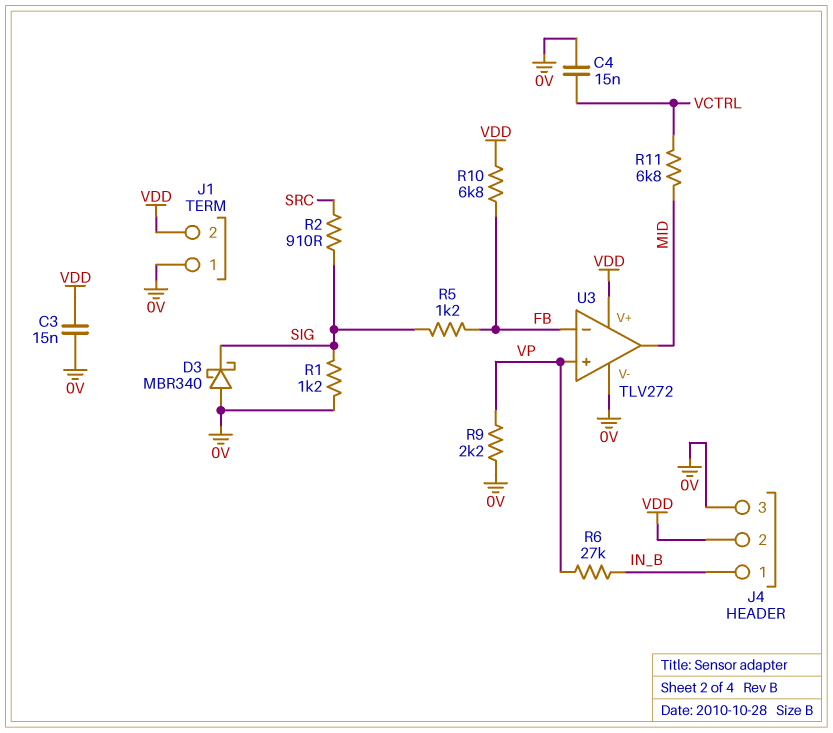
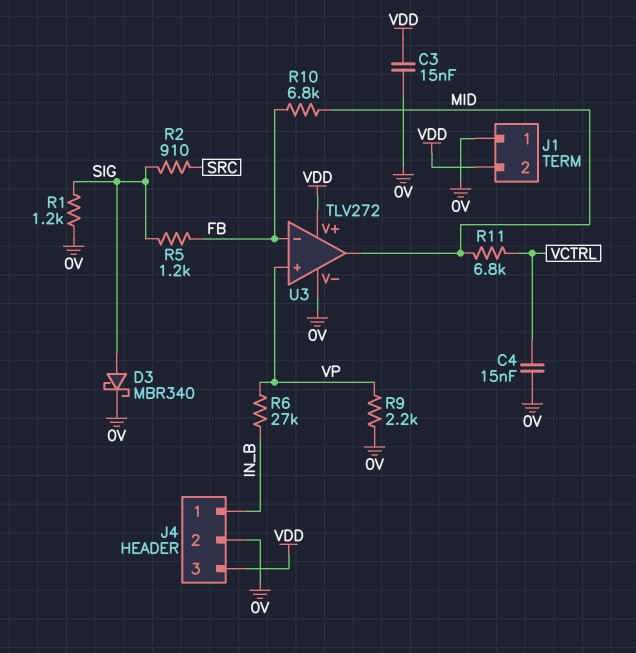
D3: schottky MBR340 (A 0V, K SIG) -> schottky MBR340 (A SIG, K 0V)
J4 pin 2: VDD -> 0V
J4 pin 3: 0V -> VDD
R10: 6.8k (FB, VDD) -> 6.8k (FB, MID)

